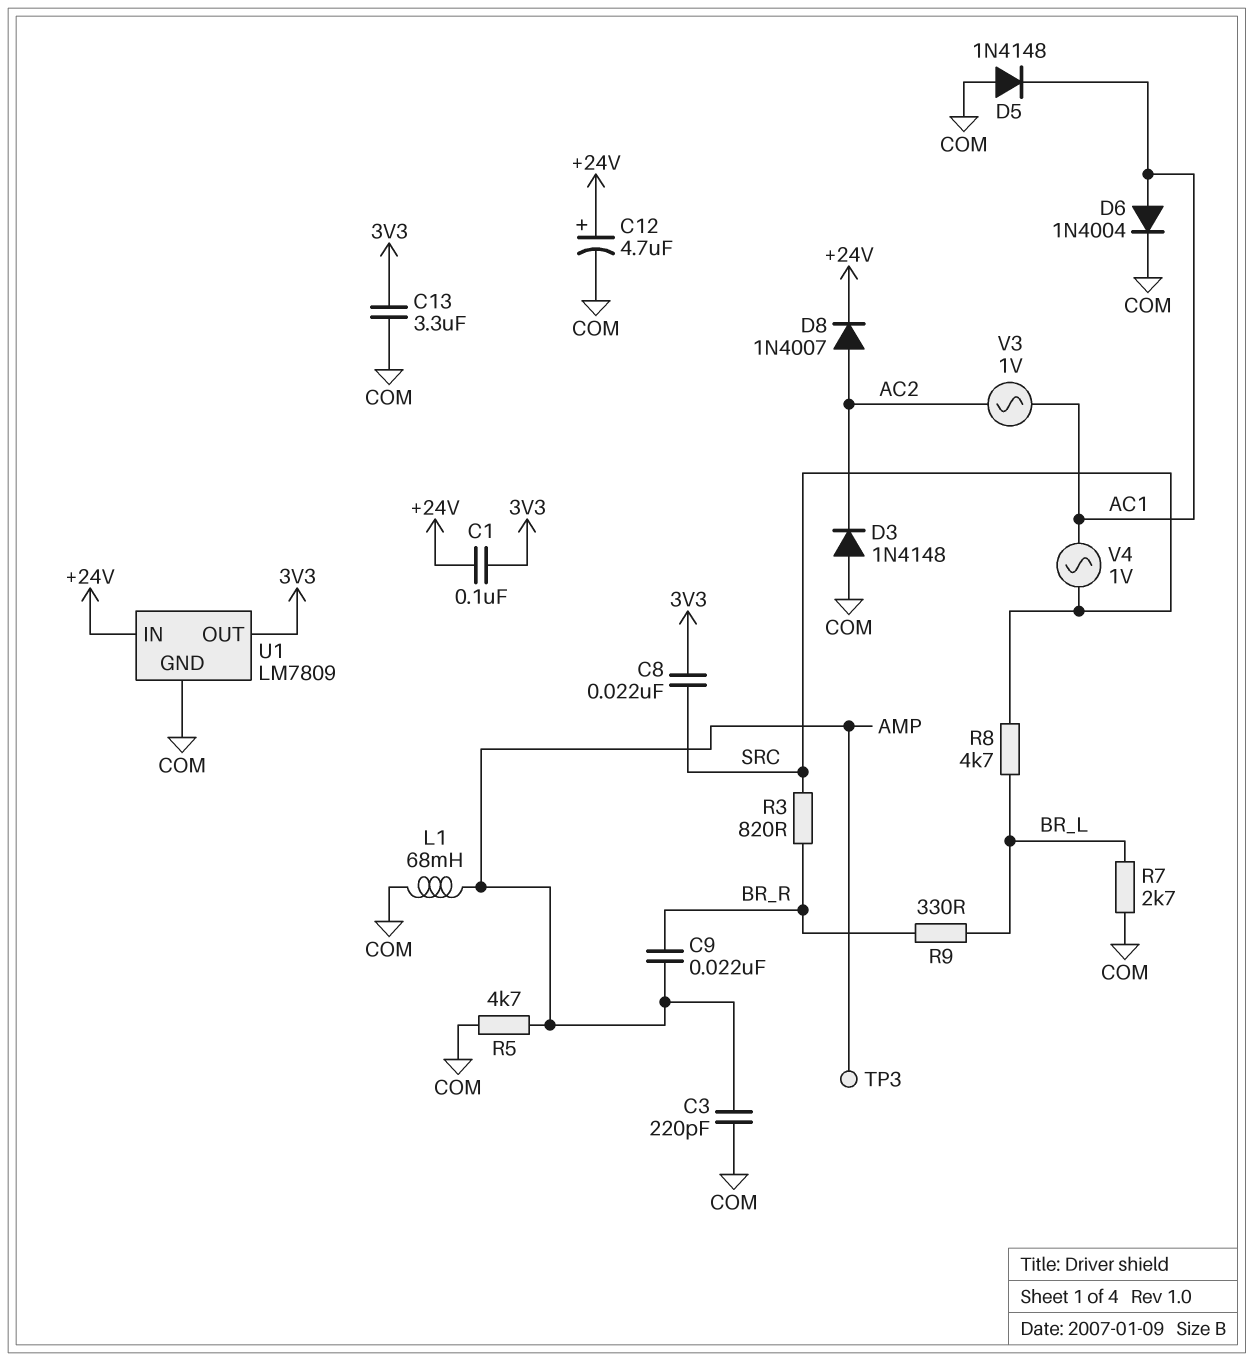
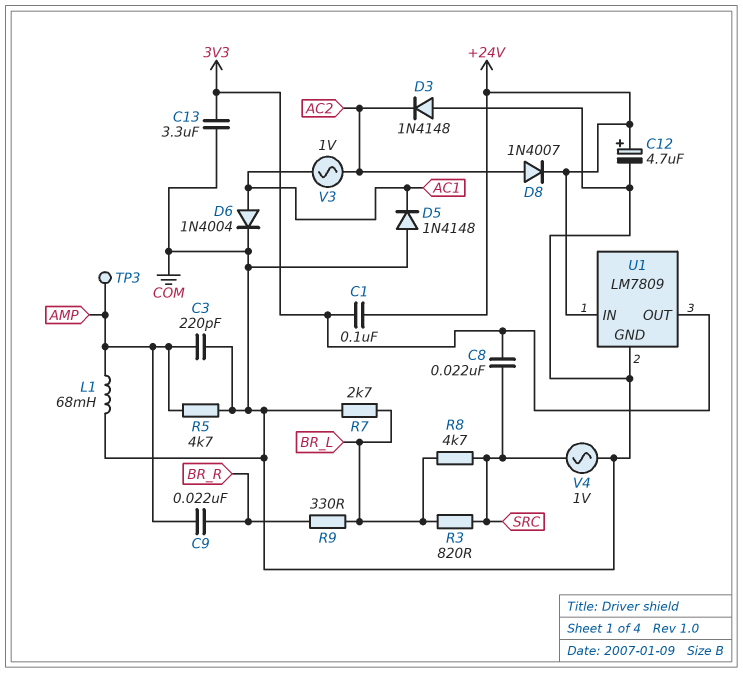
R3: 820 (BR_R, SRC) -> 820 (BR_L, SRC)
V4: AC 1V (AC1, SRC) -> AC 1V (COM, SRC)

